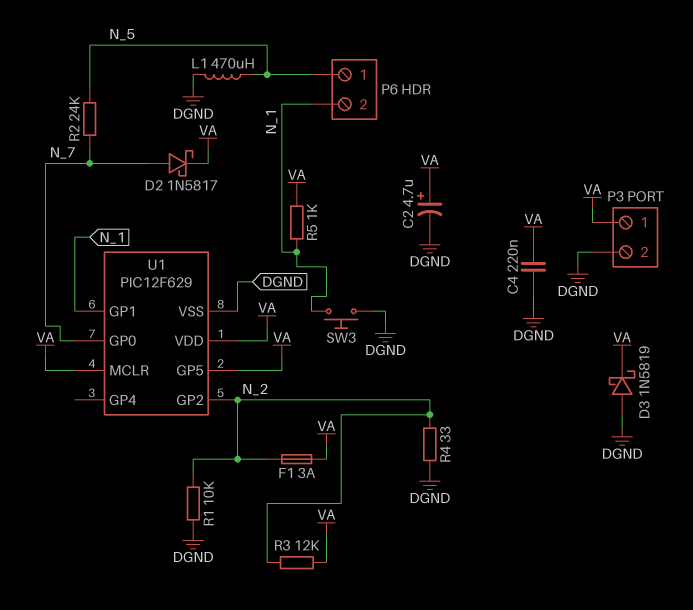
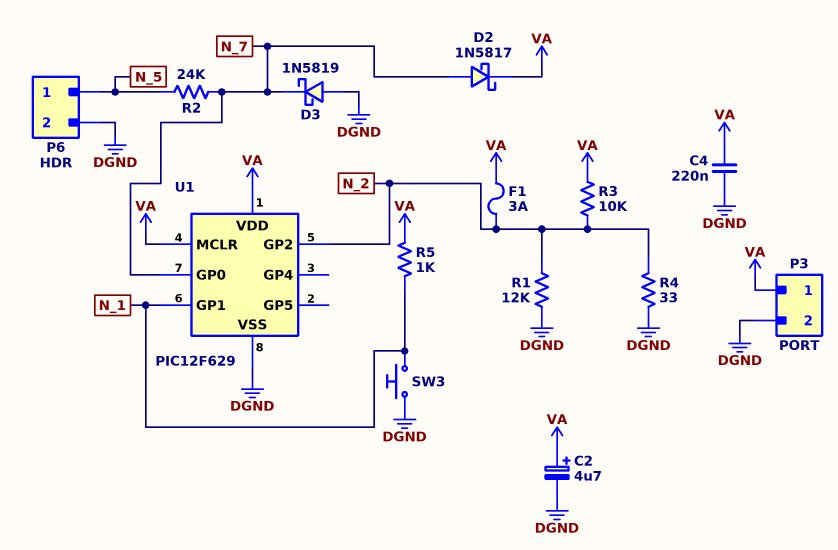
D3: schottky 1N5819 (A DGND, K VA) -> schottky 1N5819 (A DGND, K N_7)
L1: 470uH (DGND, N_5) -> none
P6 pin 2: N_1 -> DGND
R1: 10k (DGND, N_2) -> 12k (DGND, N_2)
R3: 12k (N_2, VA) -> 10k (N_2, VA)
U1 pin GP5: VA -> none

